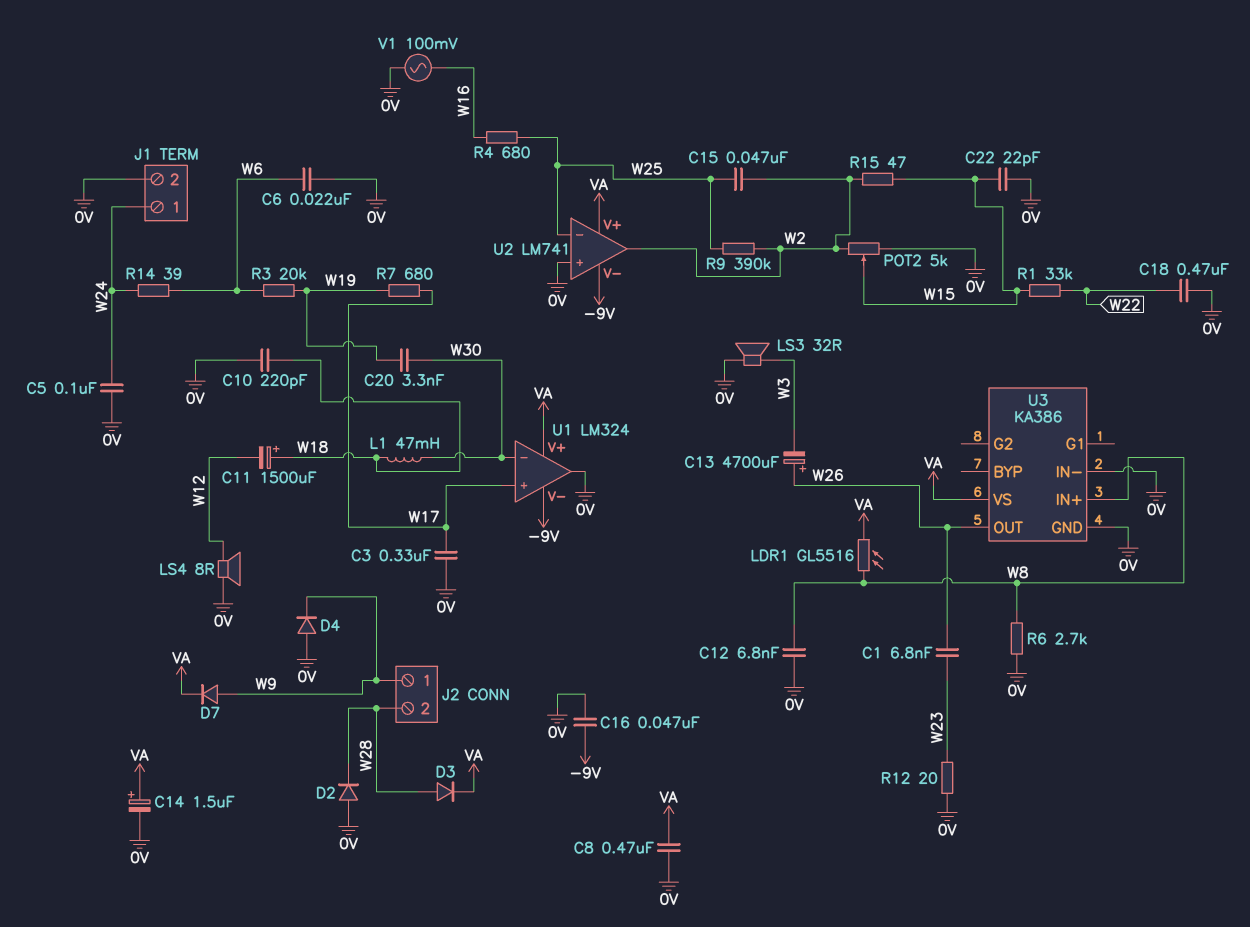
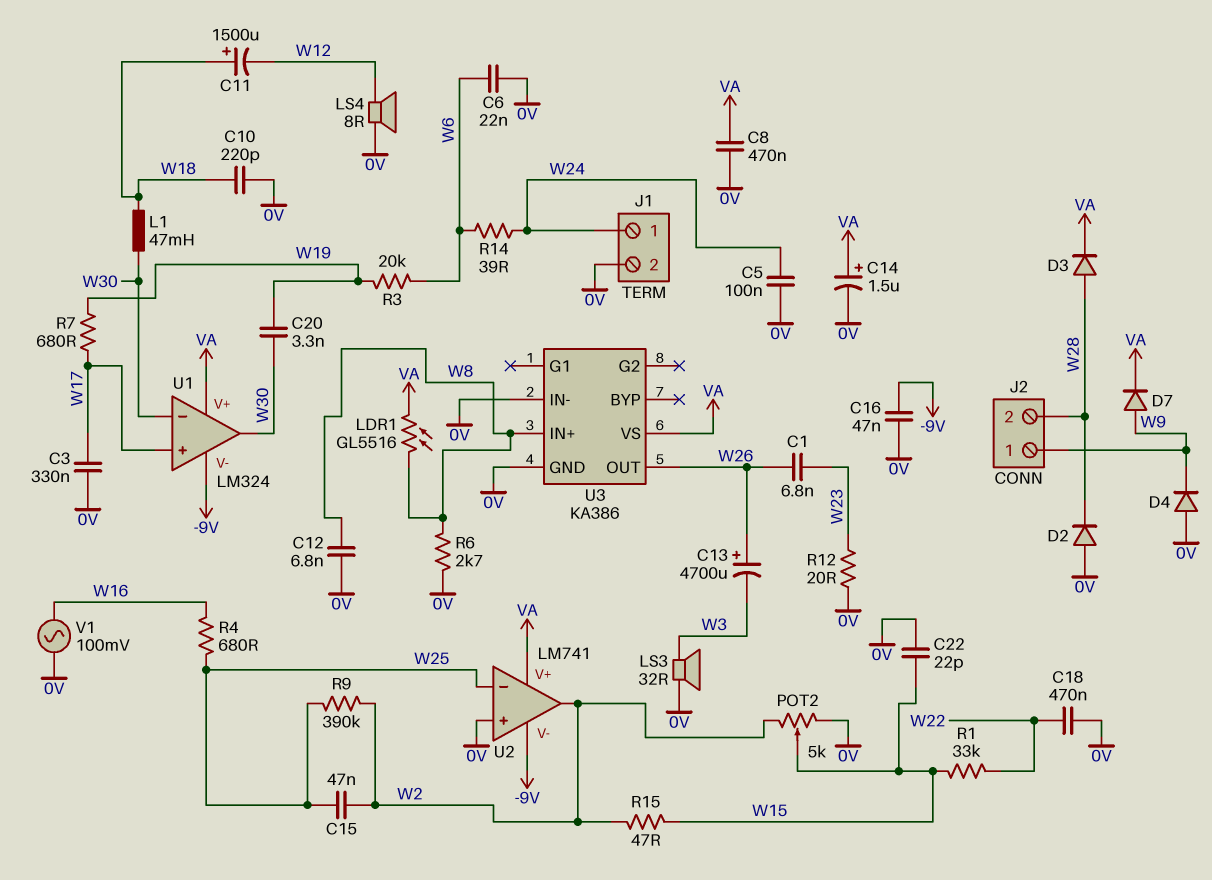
U1 pin out: 0V -> W30

